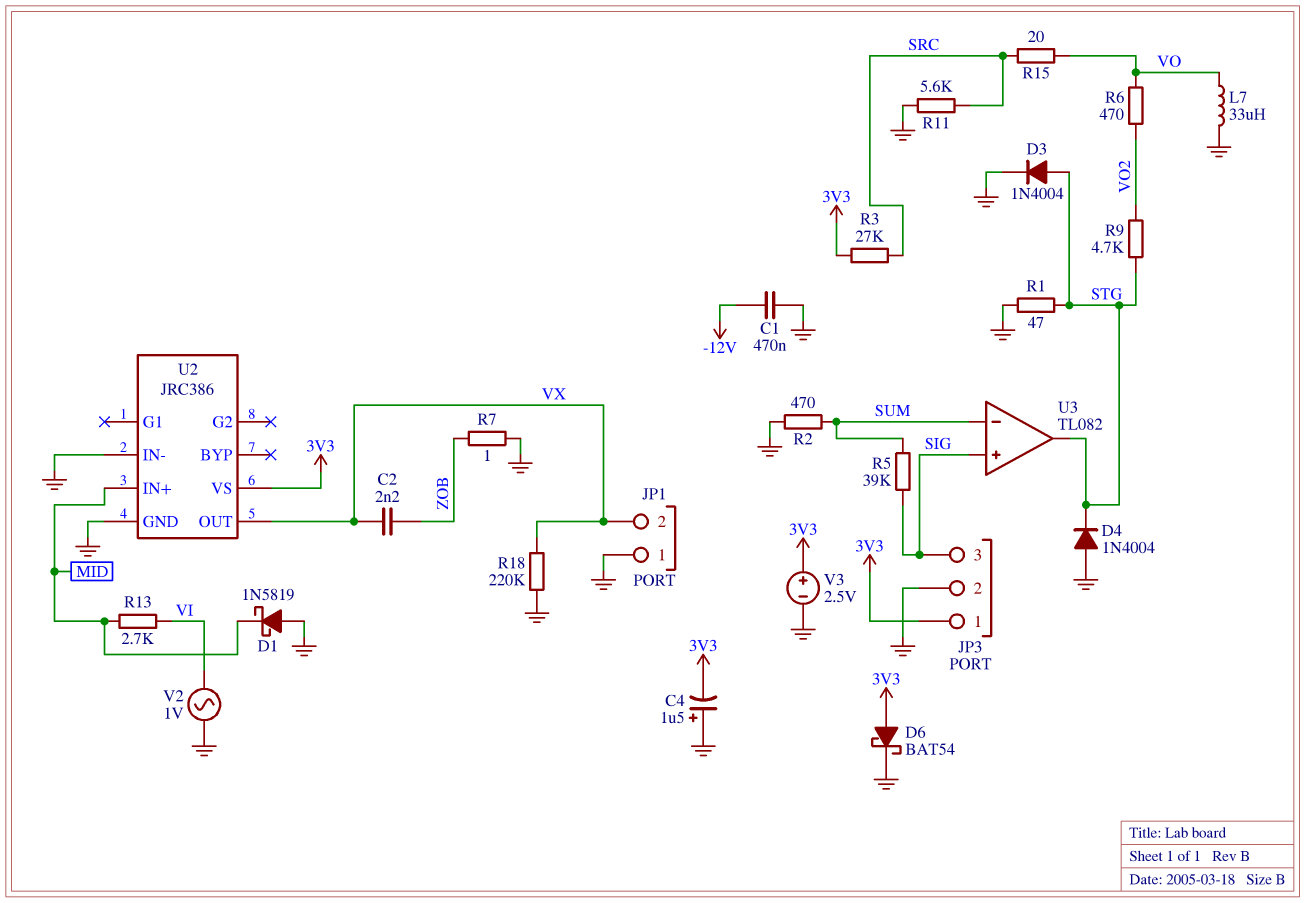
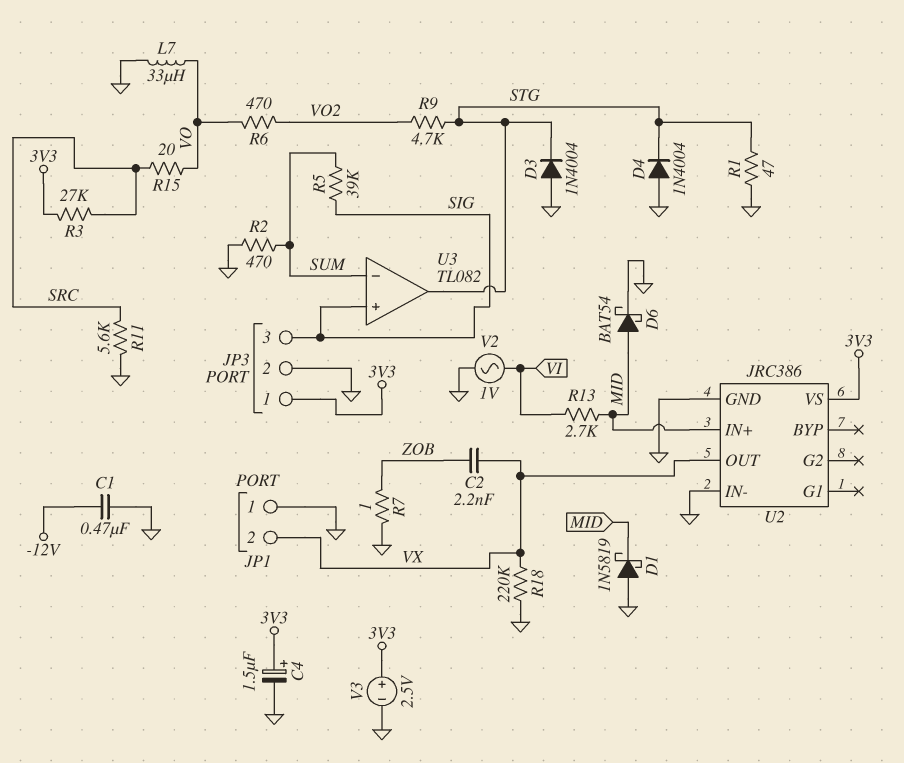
C4: 1.5uF (plus GND, minus 3V3) -> 1.5uF (plus 3V3, minus GND)
D3: diode 1N4004 (A STG, K GND) -> diode 1N4004 (A GND, K STG)
D6: schottky BAT54 (A 3V3, K GND) -> schottky BAT54 (A MID, K GND)

